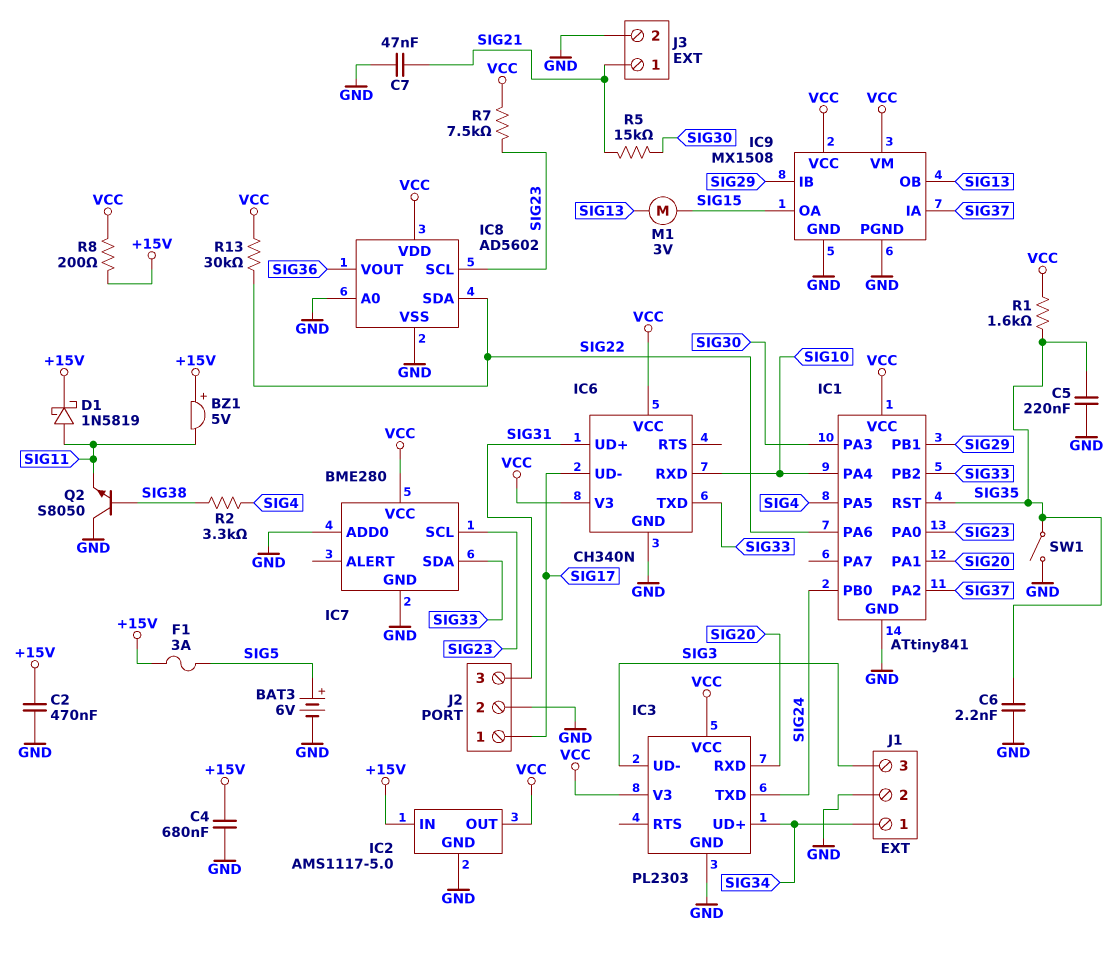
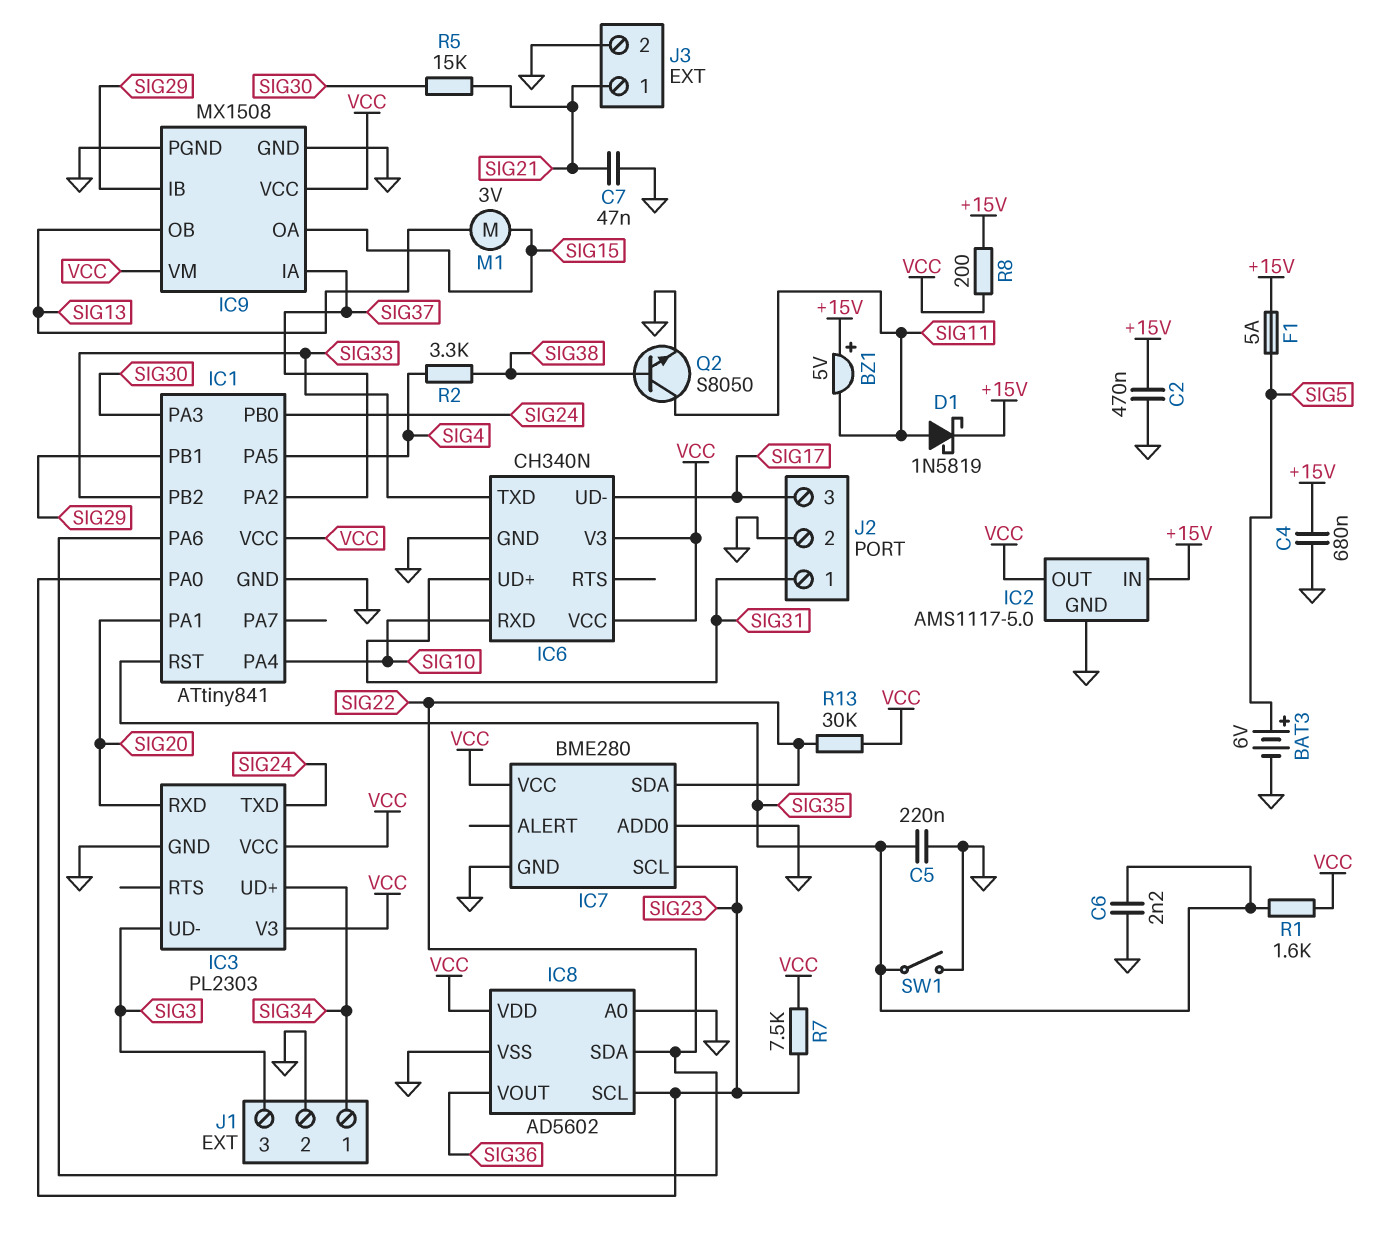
F1: 3A (+15V, SIG5) -> 5A (+15V, SIG5)
IC7 pin SDA: SIG33 -> SIG22
J2 pin 1: SIG17 -> SIG31
J2 pin 3: SIG31 -> SIG17
Q2: NPN S8050 (B SIG38, C GND, E SIG11) -> NPN S8050 (B SIG38, C SIG11, E GND)

